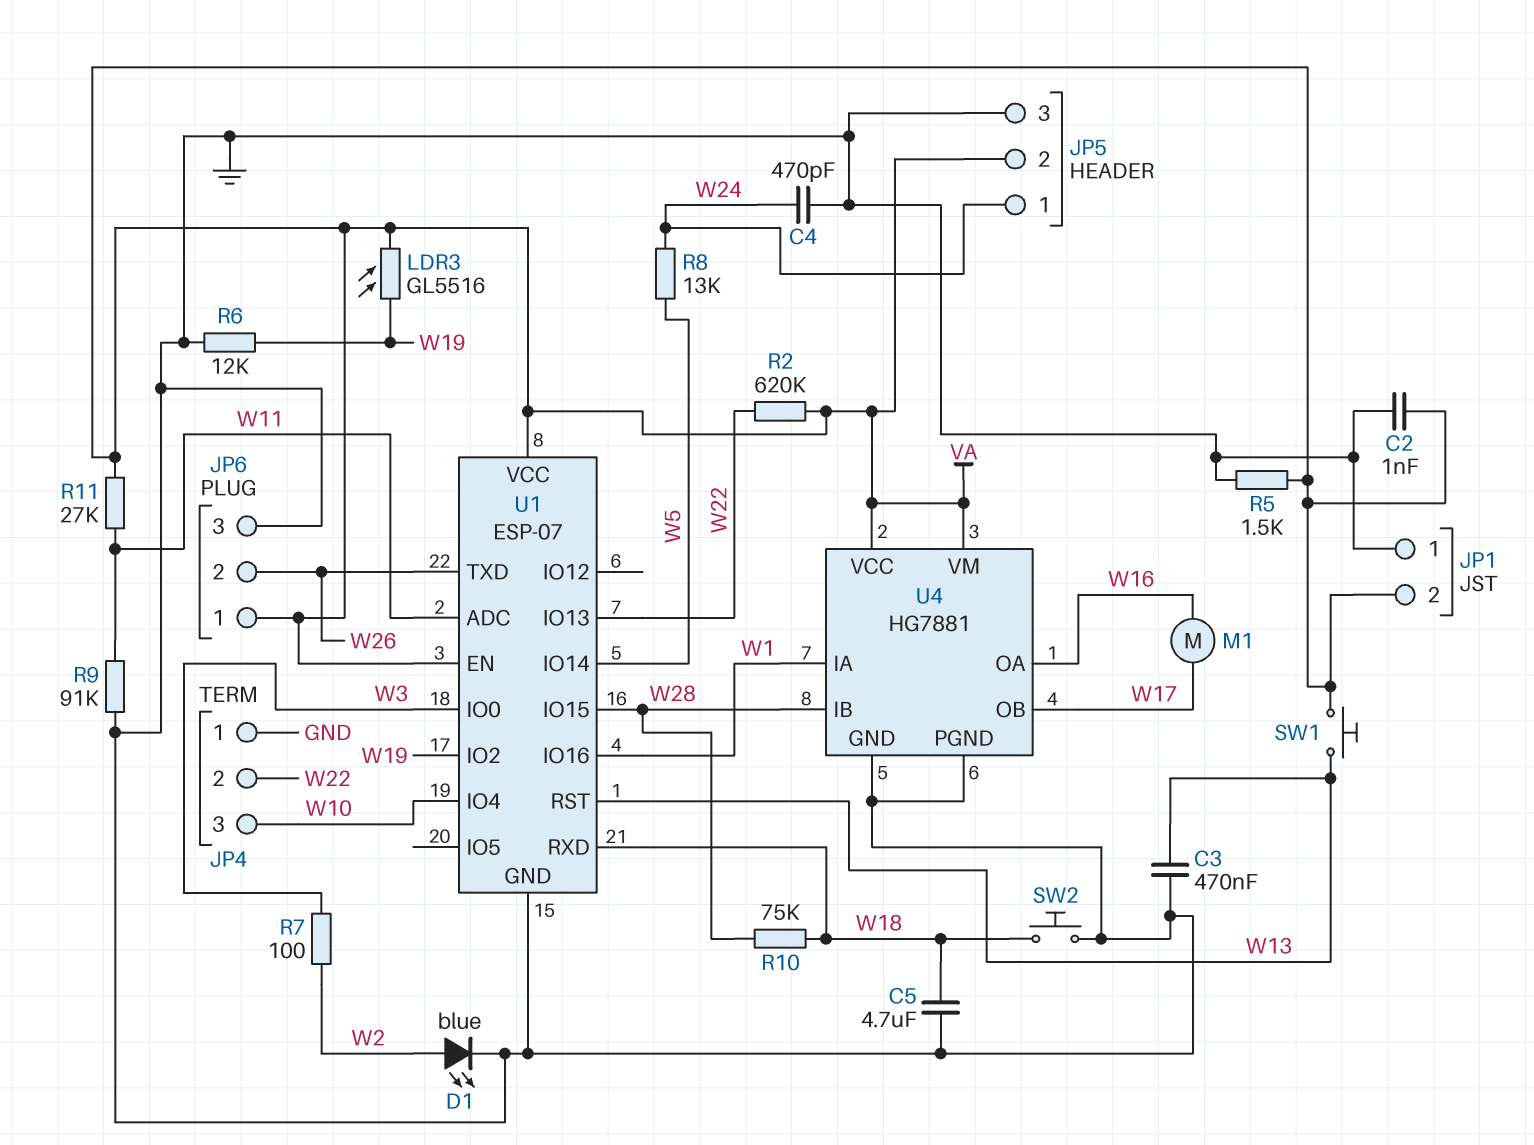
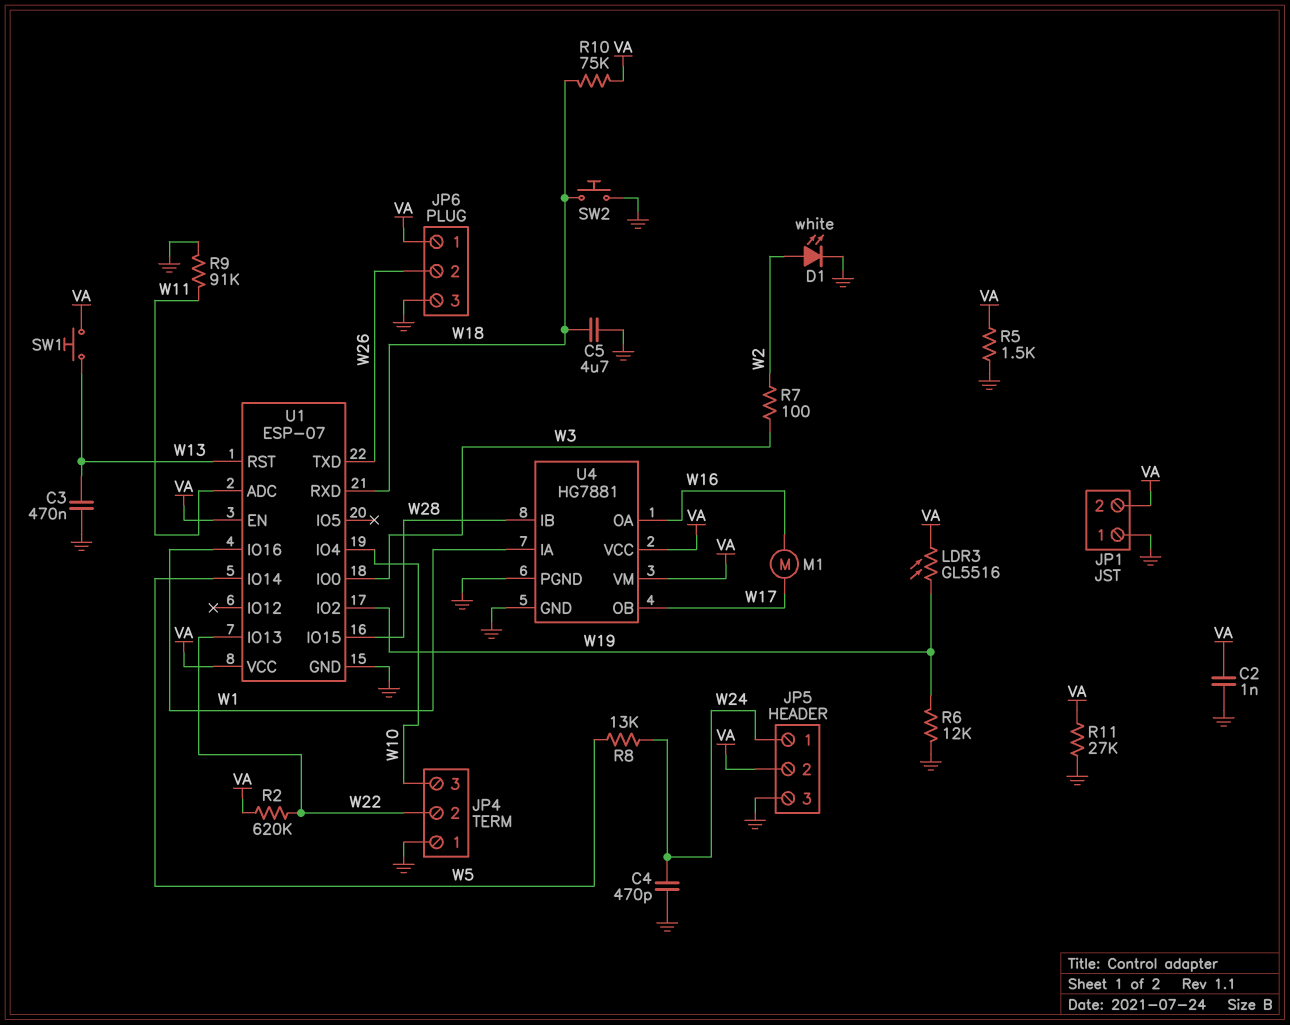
D1: LED blue (A W2, K GND) -> LED white (A W2, K GND)
R10: 75k (W18, W28) -> 75k (VA, W18)
R11: 27k (VA, W11) -> 27k (GND, VA)

